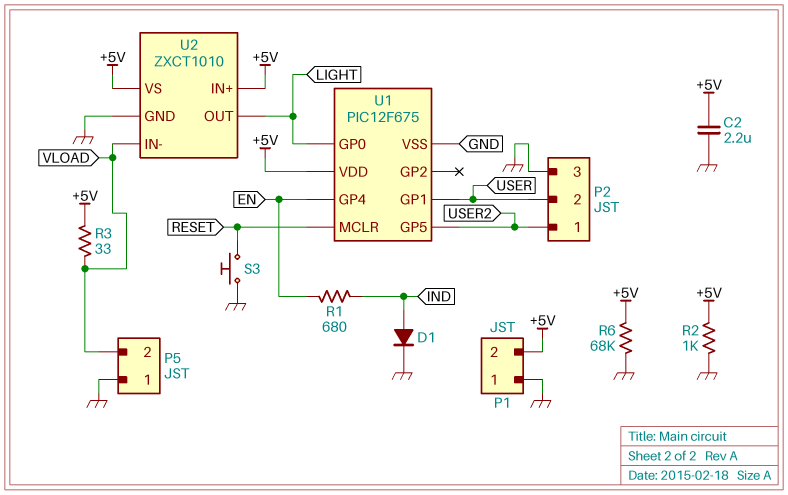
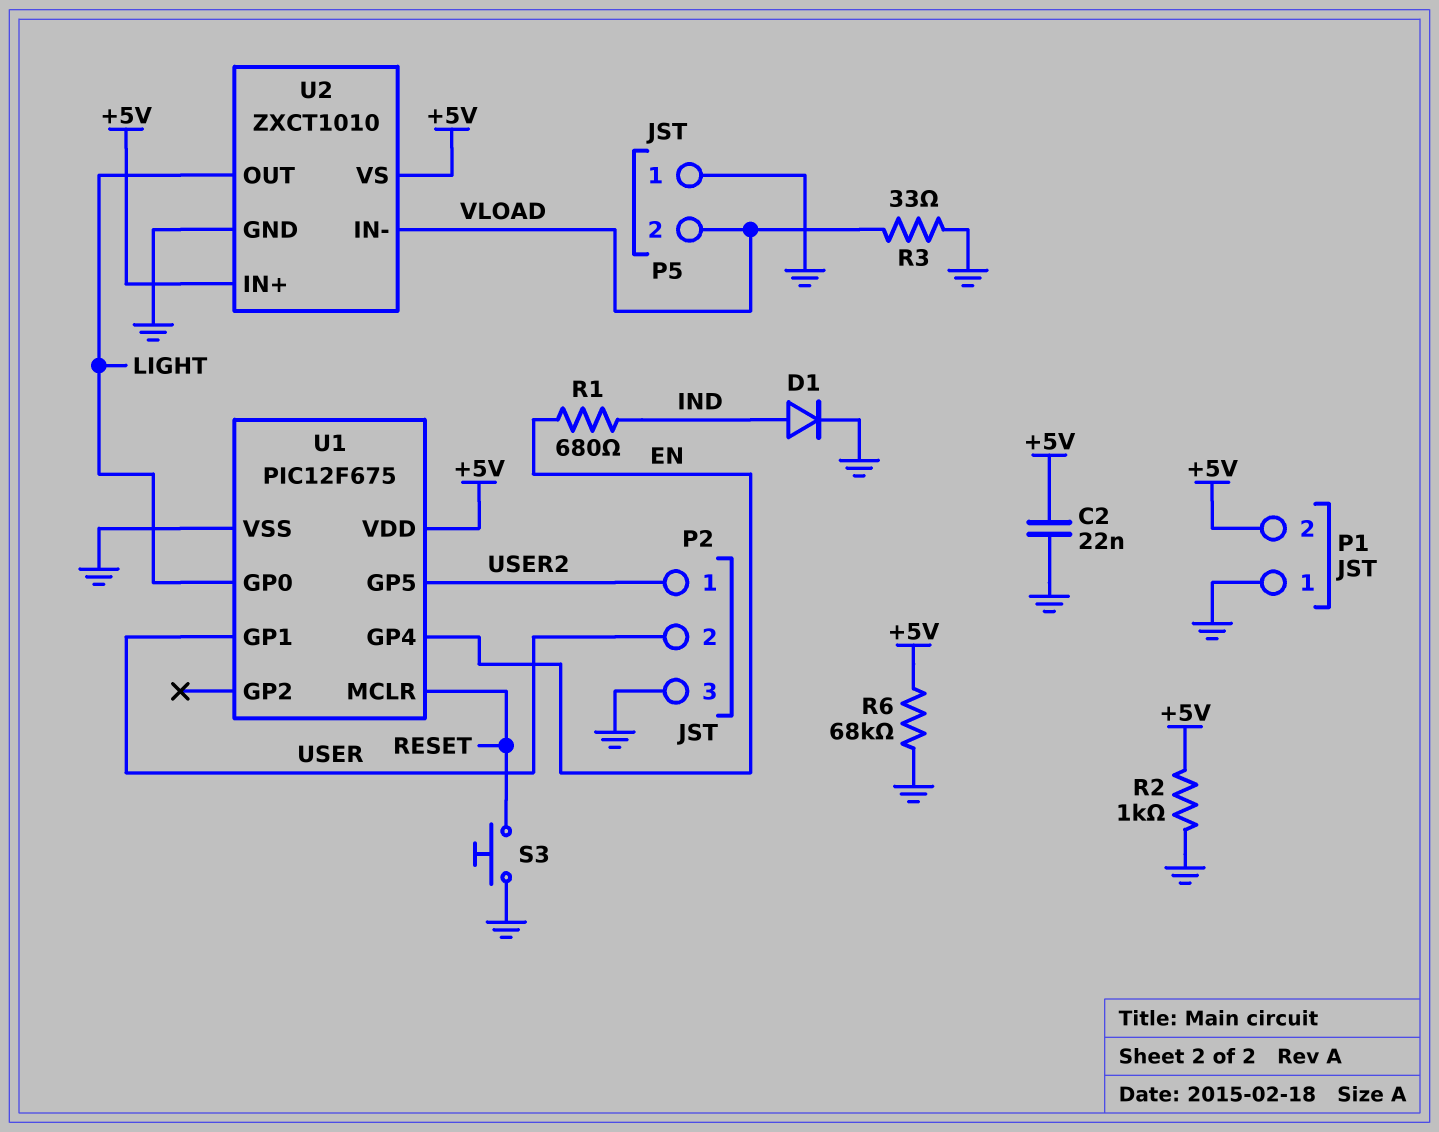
C2: 2.2uF (+5V, GND) -> 22nF (+5V, GND)
R3: 33 (+5V, VLOAD) -> 33 (GND, VLOAD)

